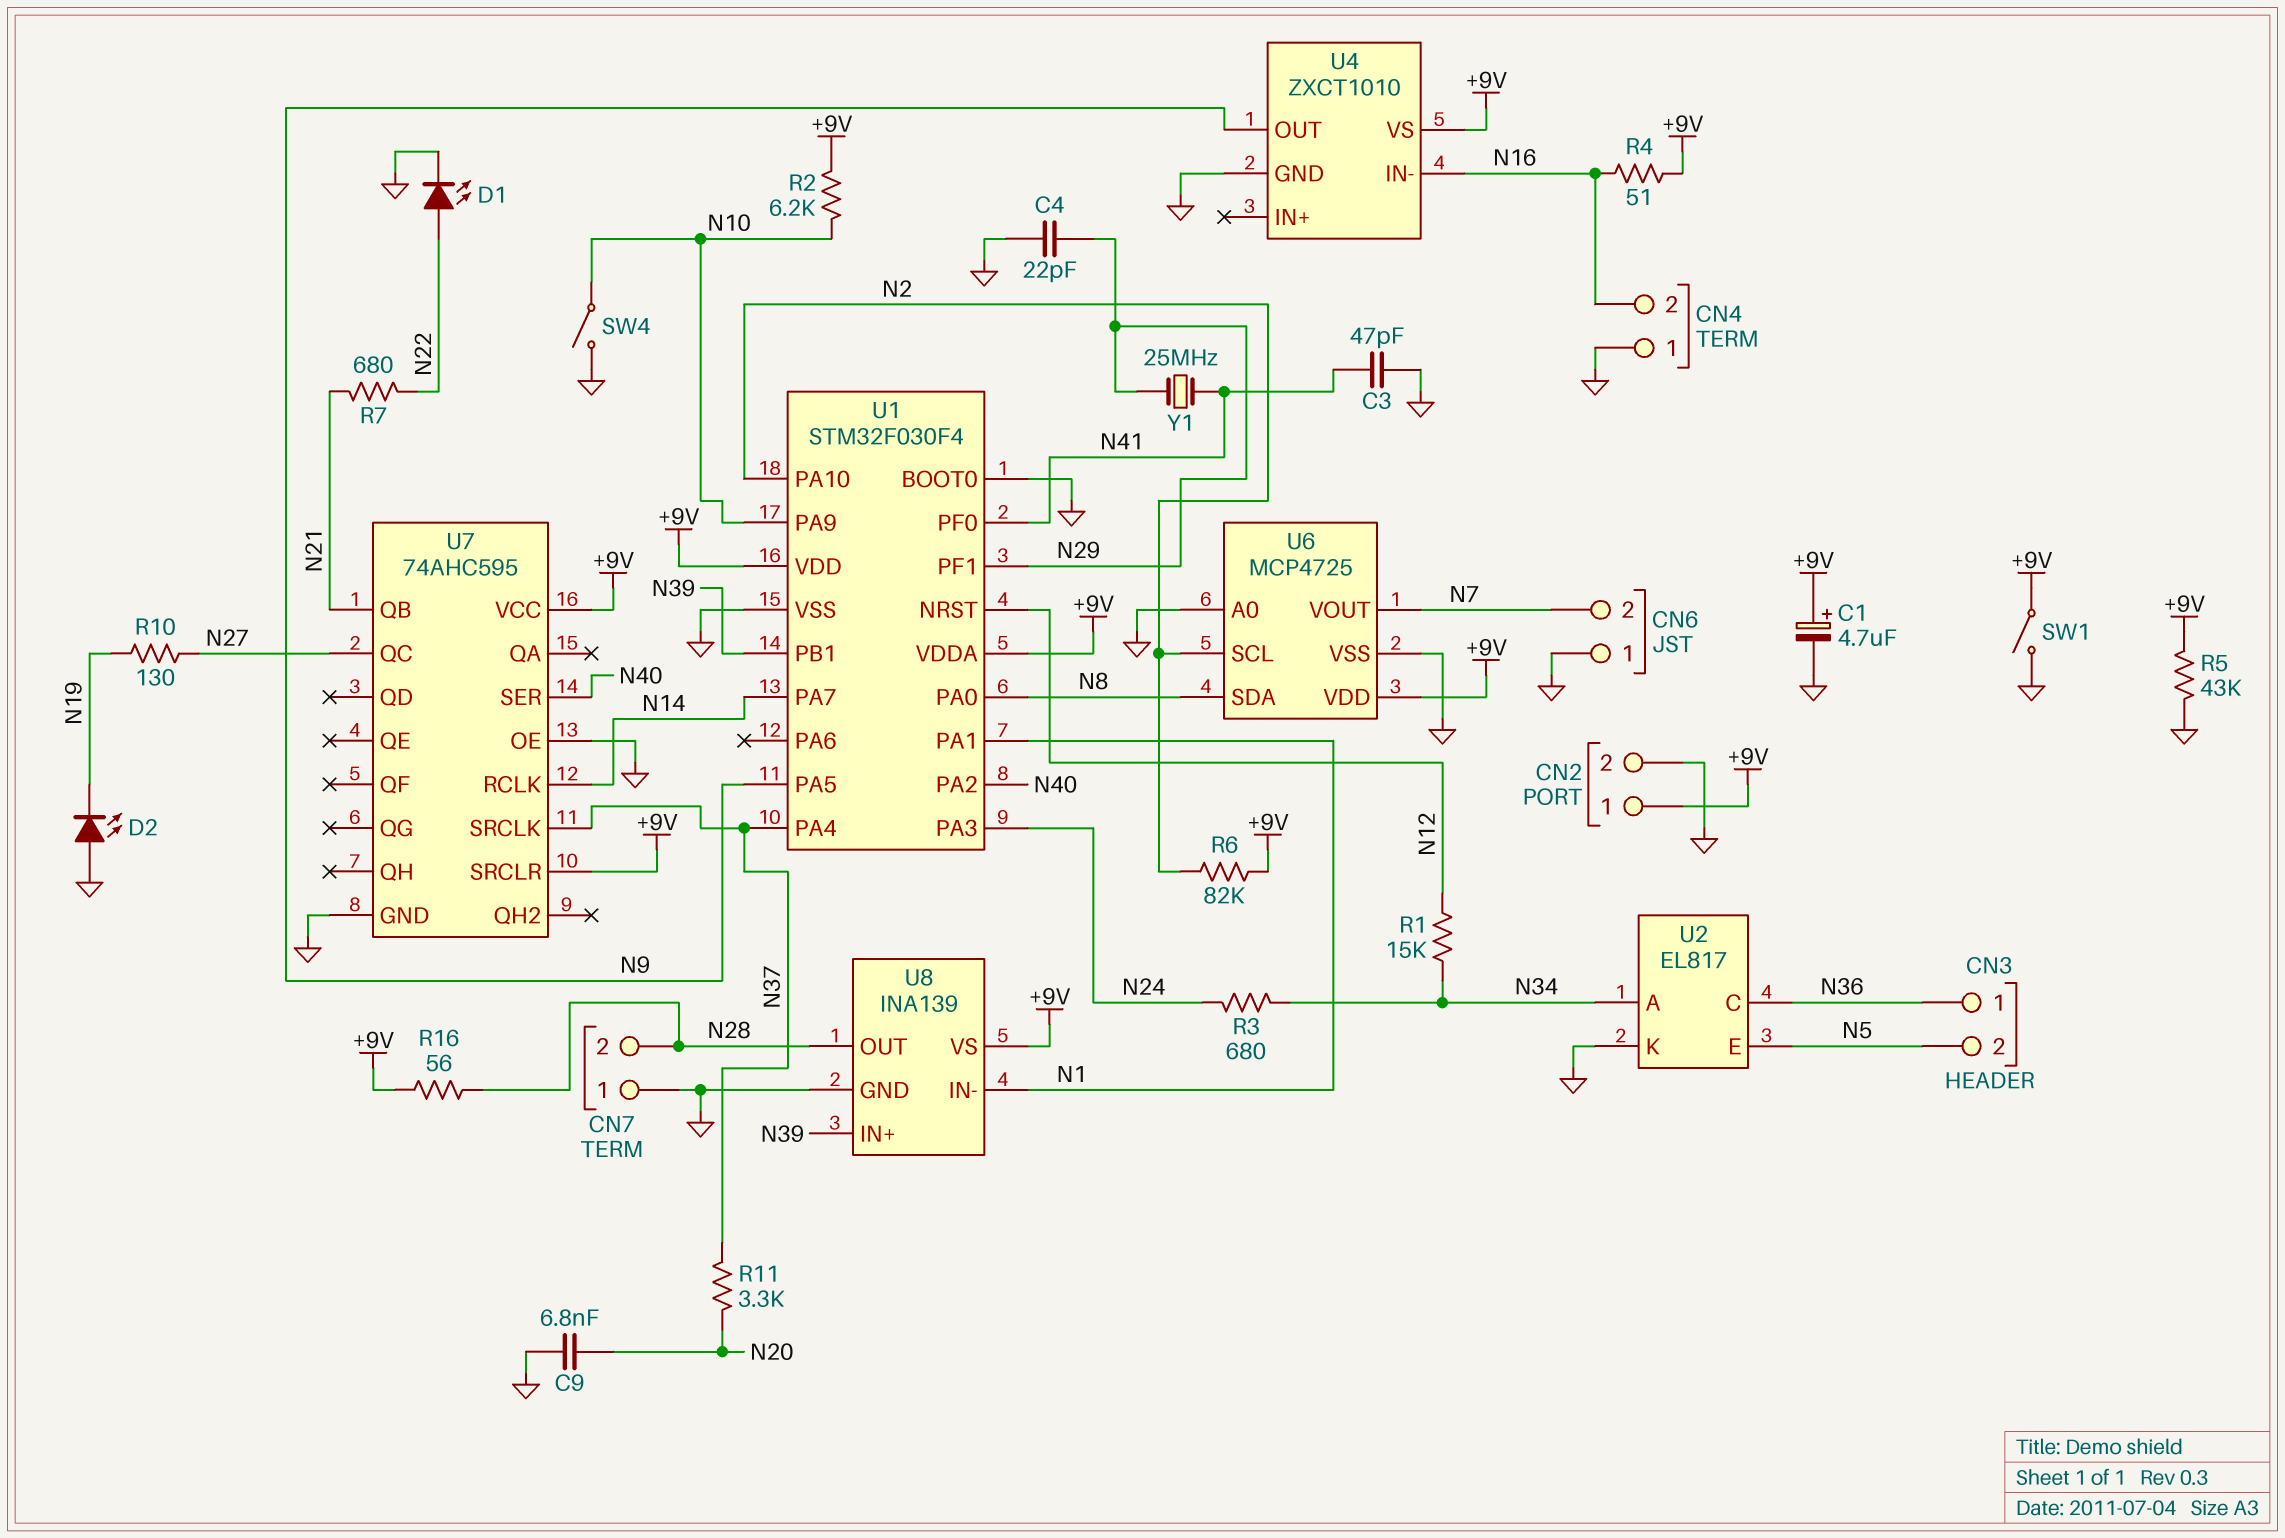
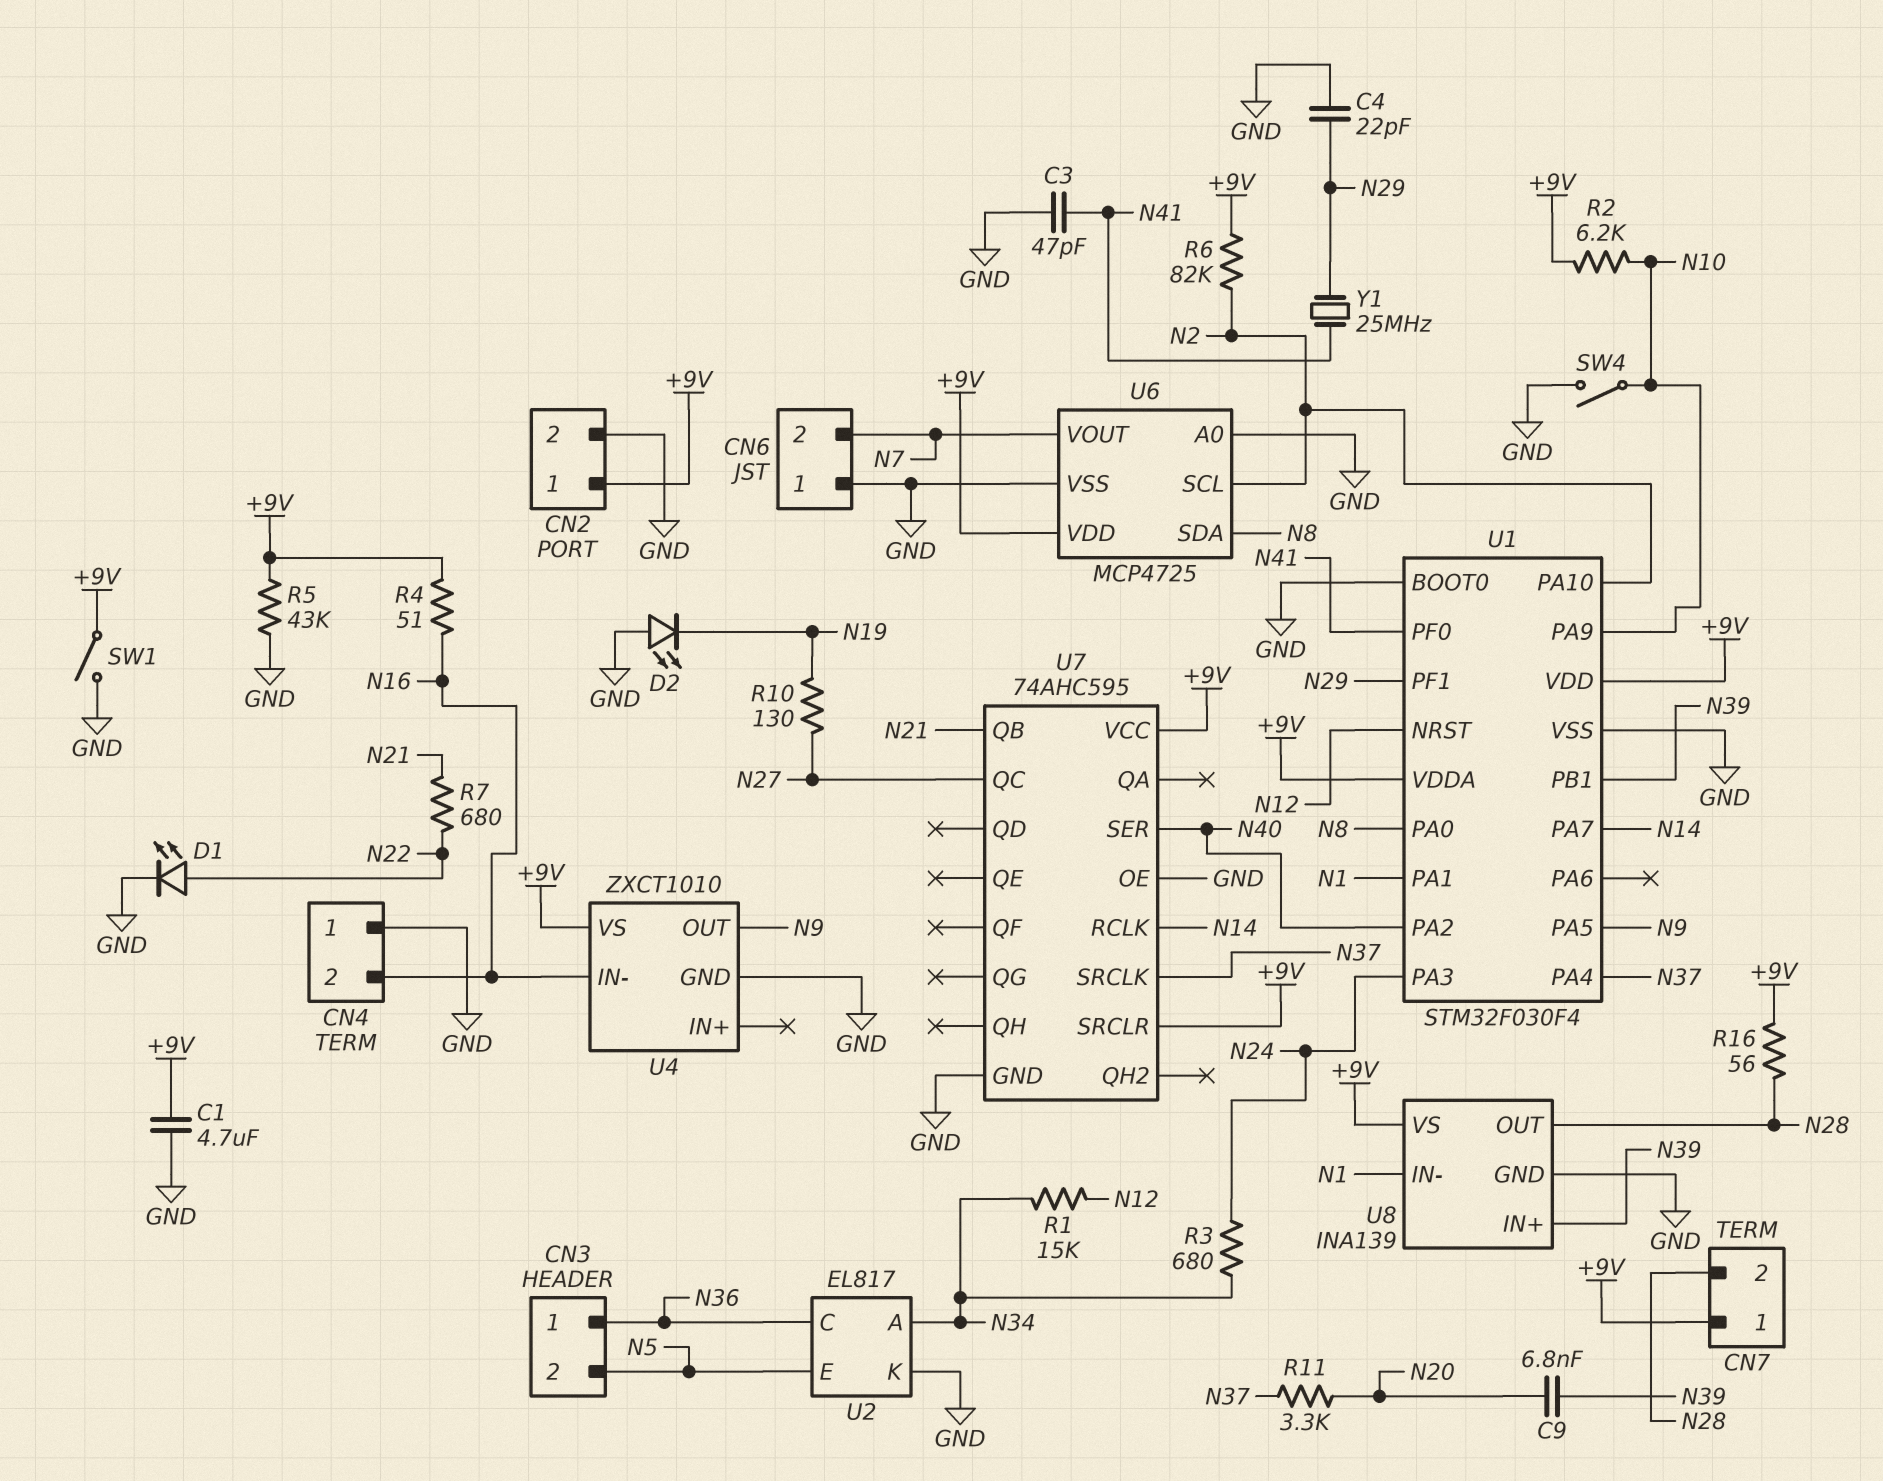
C1: 4.7uF (plus +9V, minus GND) -> 4.7uF (+9V, GND)
C9: 6.8nF (GND, N20) -> 6.8nF (N20, N39)
CN7 pin 1: GND -> +9V

